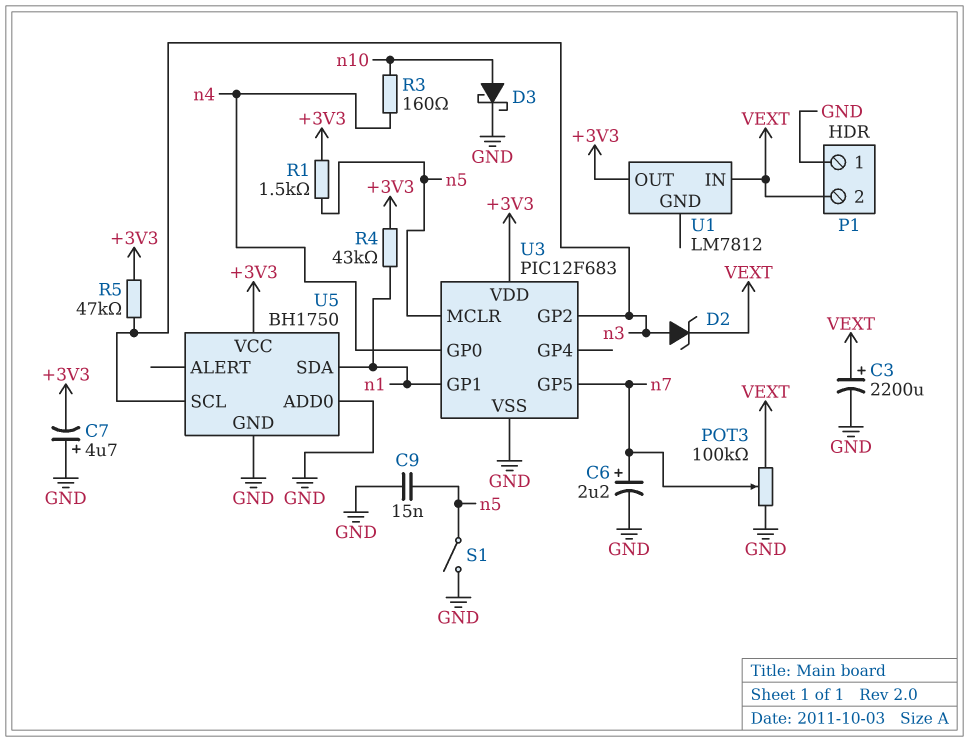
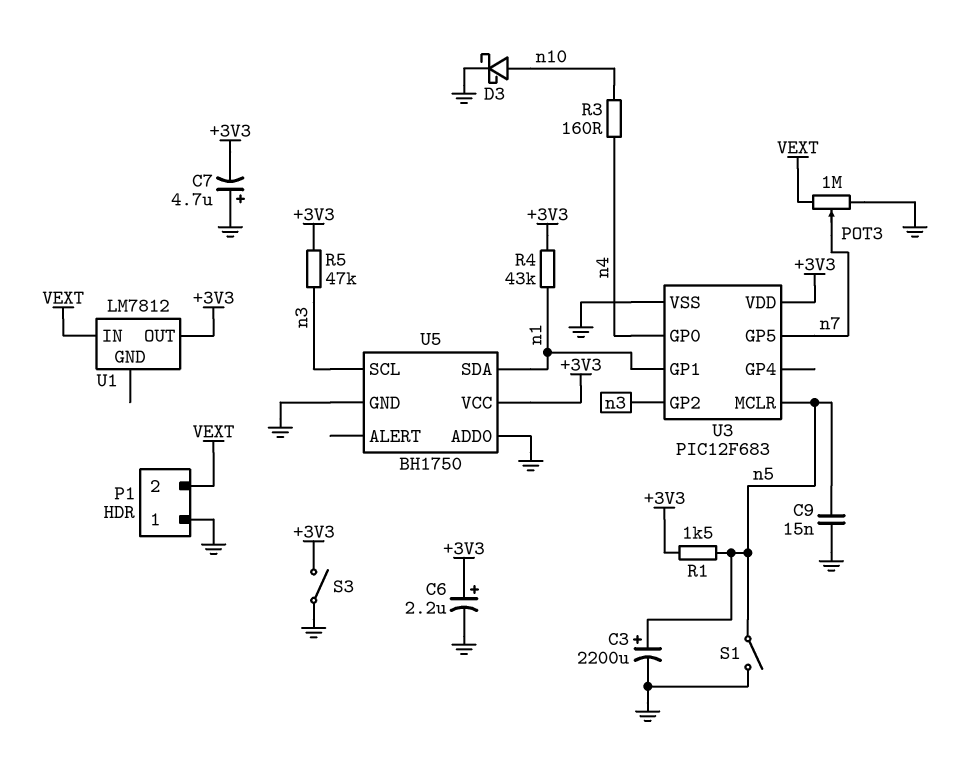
C3: 2200uF (plus VEXT, minus GND) -> 2200uF (plus n5, minus GND)
C6: 2.2uF (plus n7, minus GND) -> 2.2uF (plus +3V3, minus GND)
D2: zener (A n3, K VEXT) -> none
POT3: 100k (GND, VEXT, wiper n7) -> 1M (GND, VEXT, wiper n7)
S3: none -> switch (+3V3, GND)

